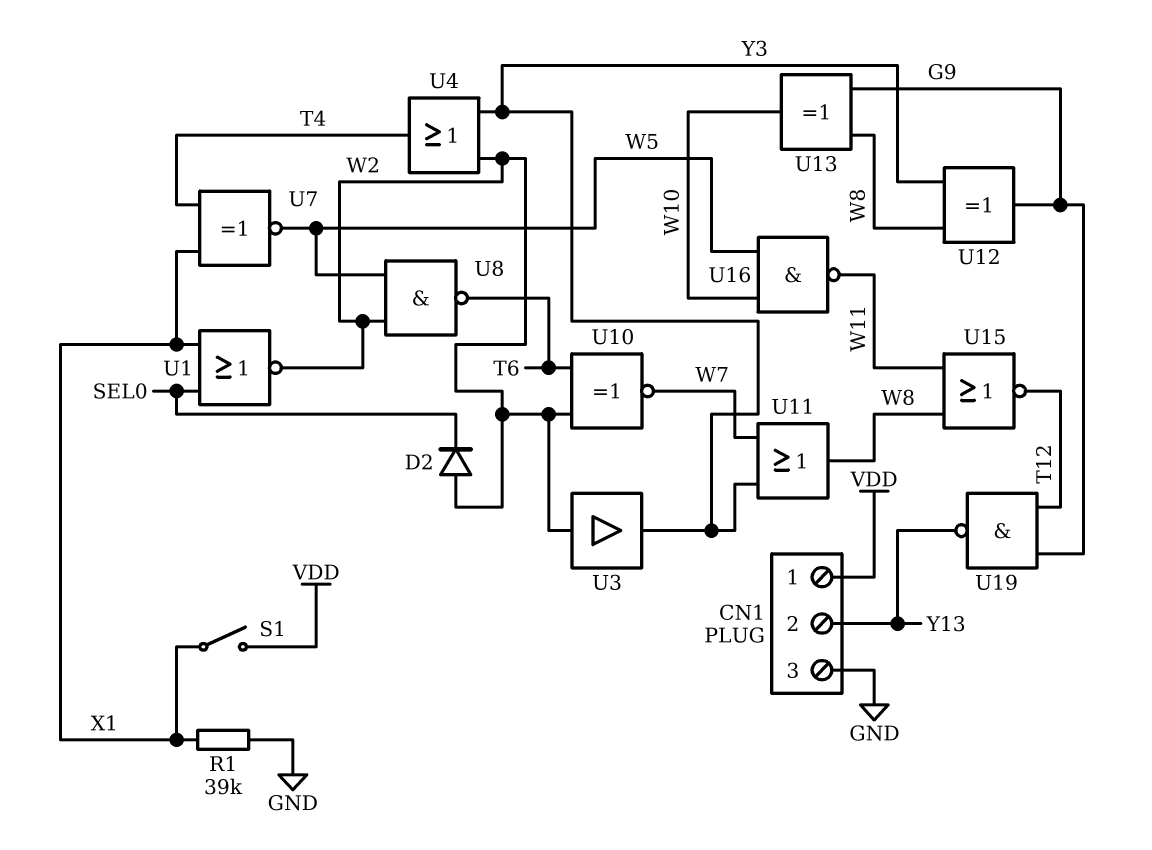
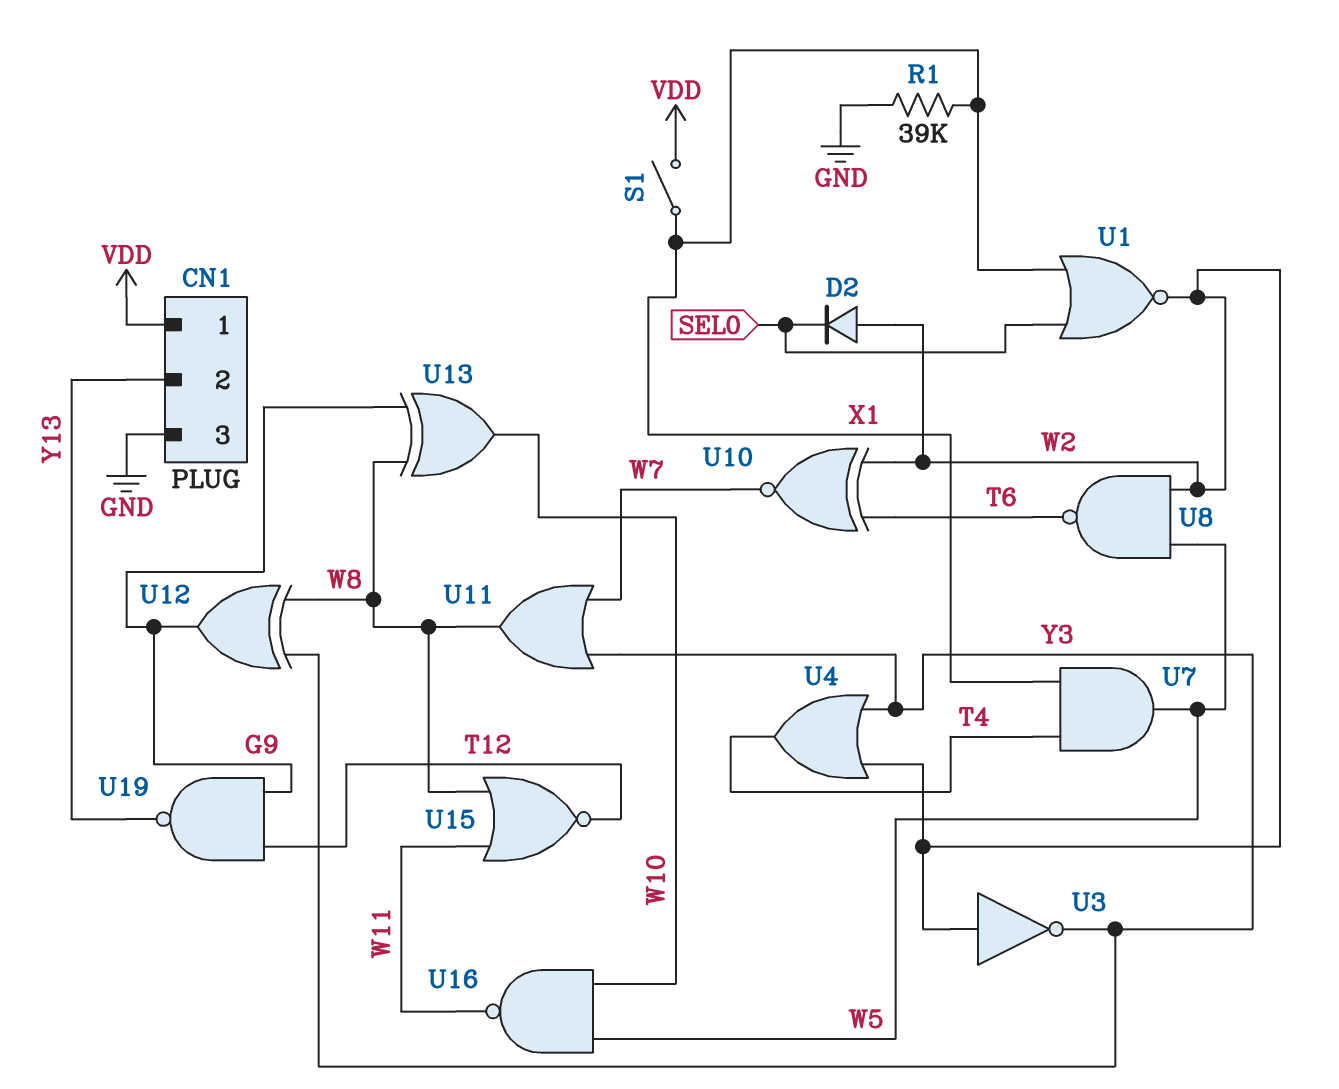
U3: buffer (in W2, out Y3) -> NOT (in W2, out Y3)
U7: XNOR (in T4, in X1, out W5) -> AND (in T4, in X1, out W5)

